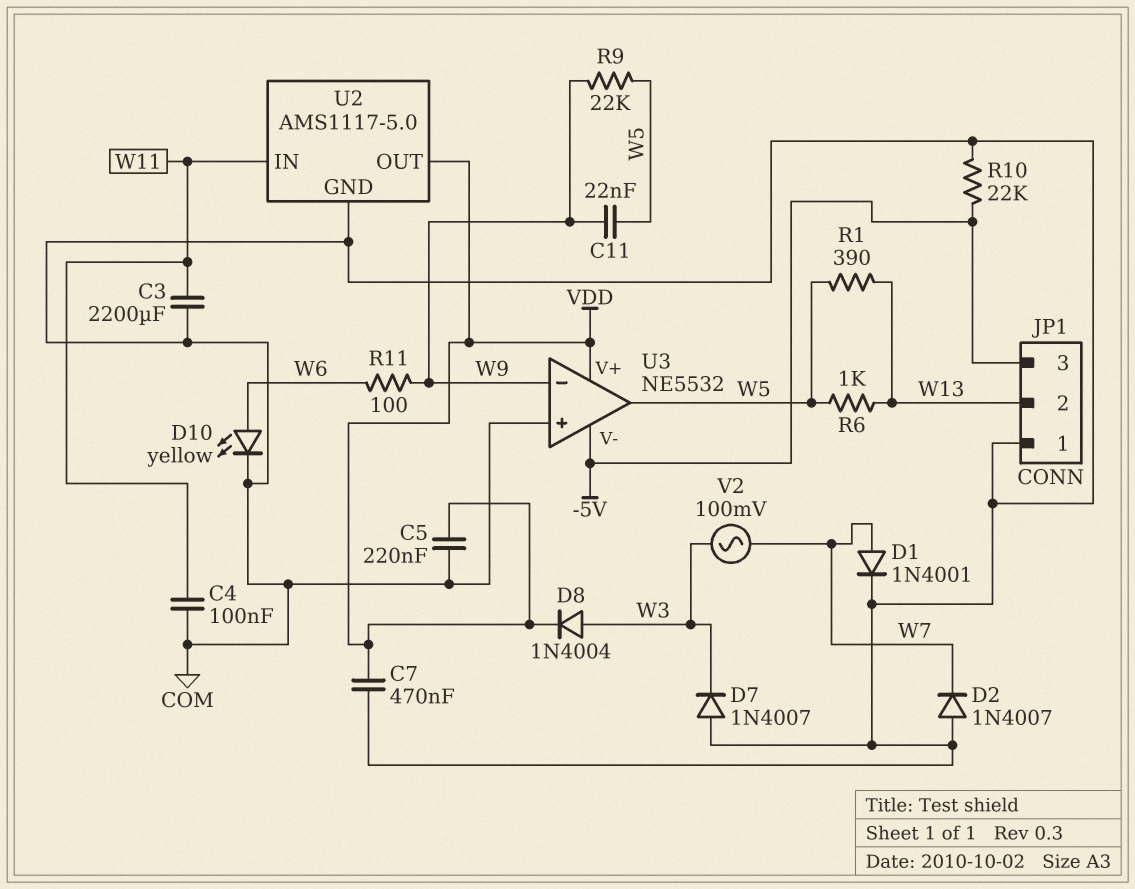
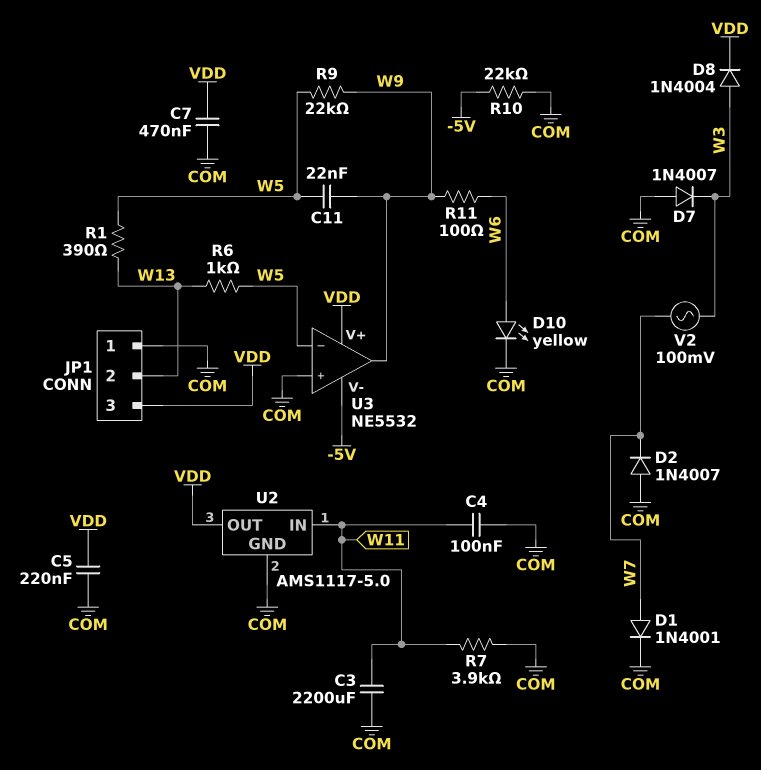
JP1 pin 3: -5V -> VDD
R7: none -> 3.9k (COM, W11)
U3 pin in-: W9 -> W5
U3 pin out: W5 -> W9

